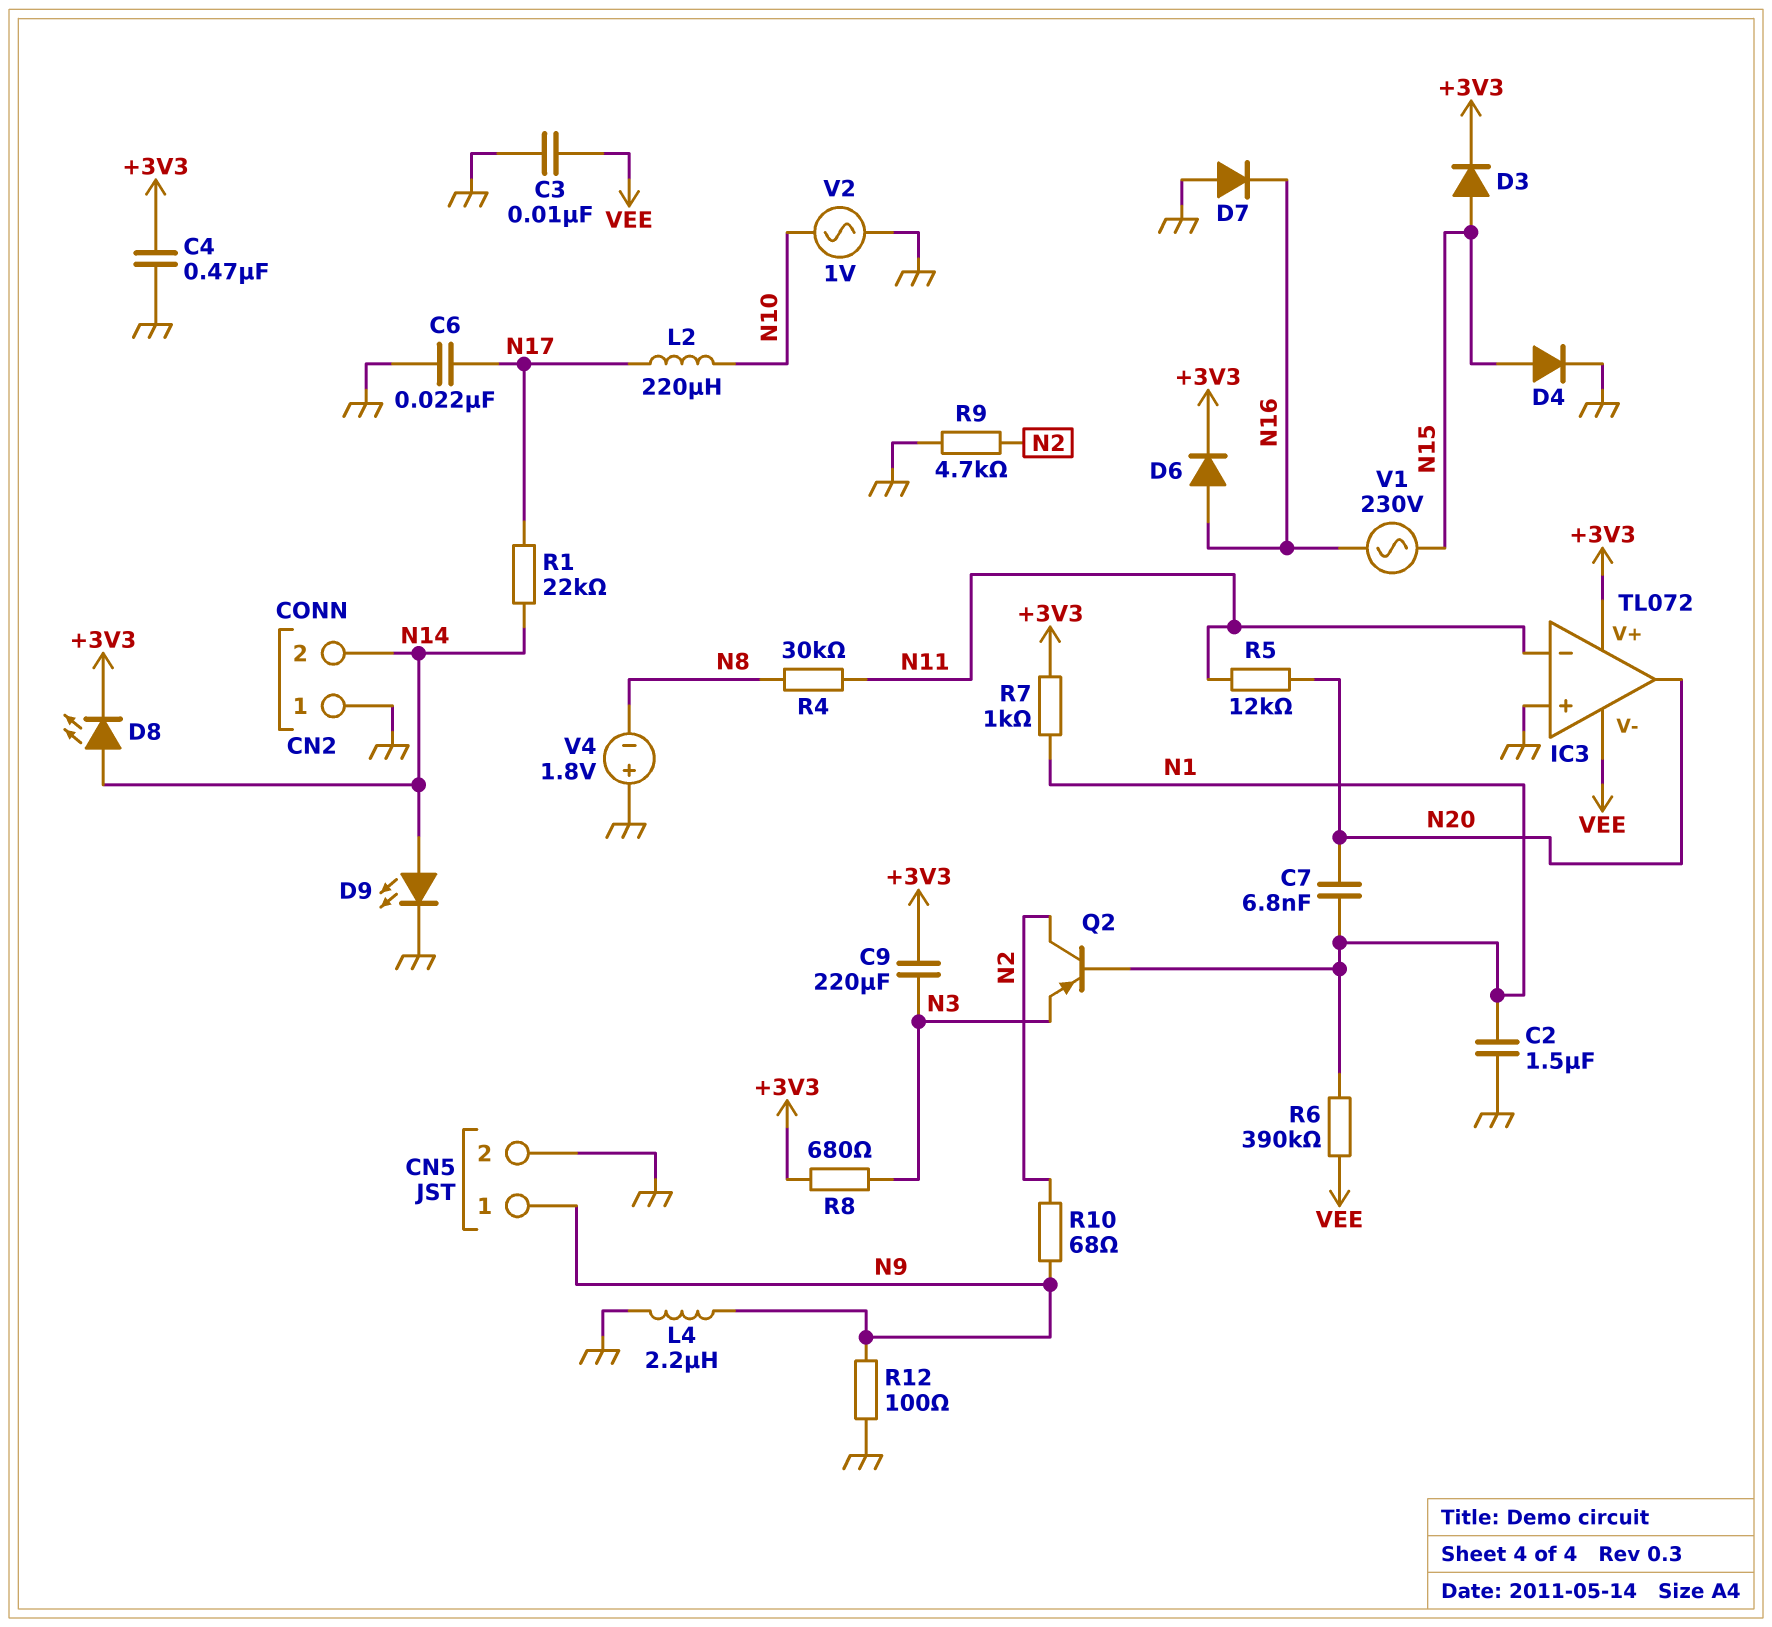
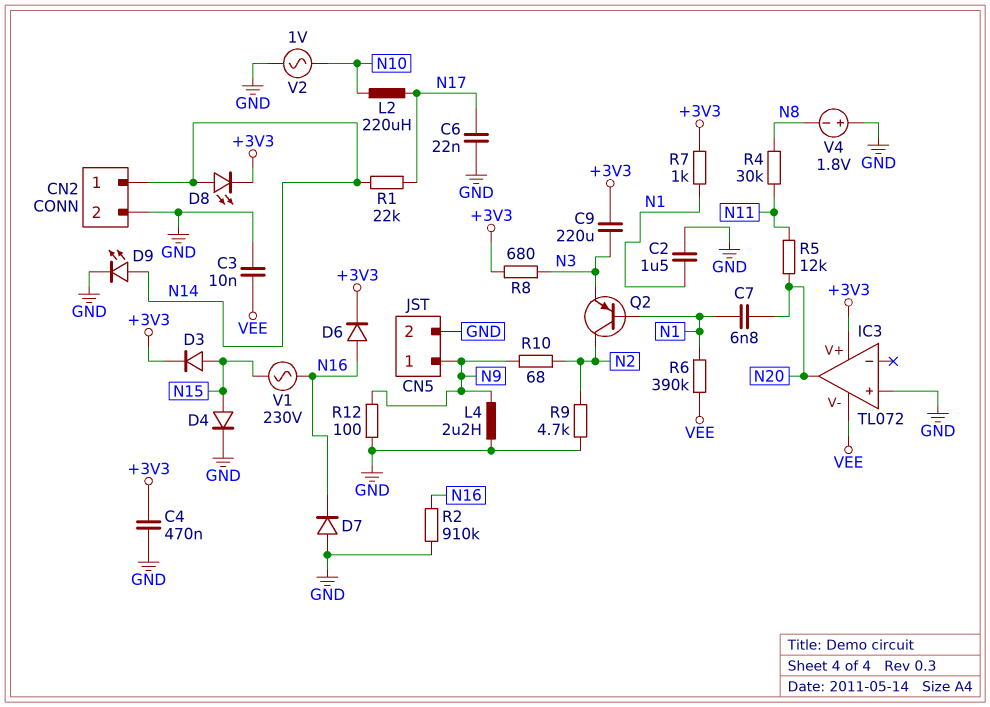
CN2 pin 1: GND -> N14
CN2 pin 2: N14 -> GND
IC3 pin in-: N11 -> none
R2: none -> 910k (GND, N16)

